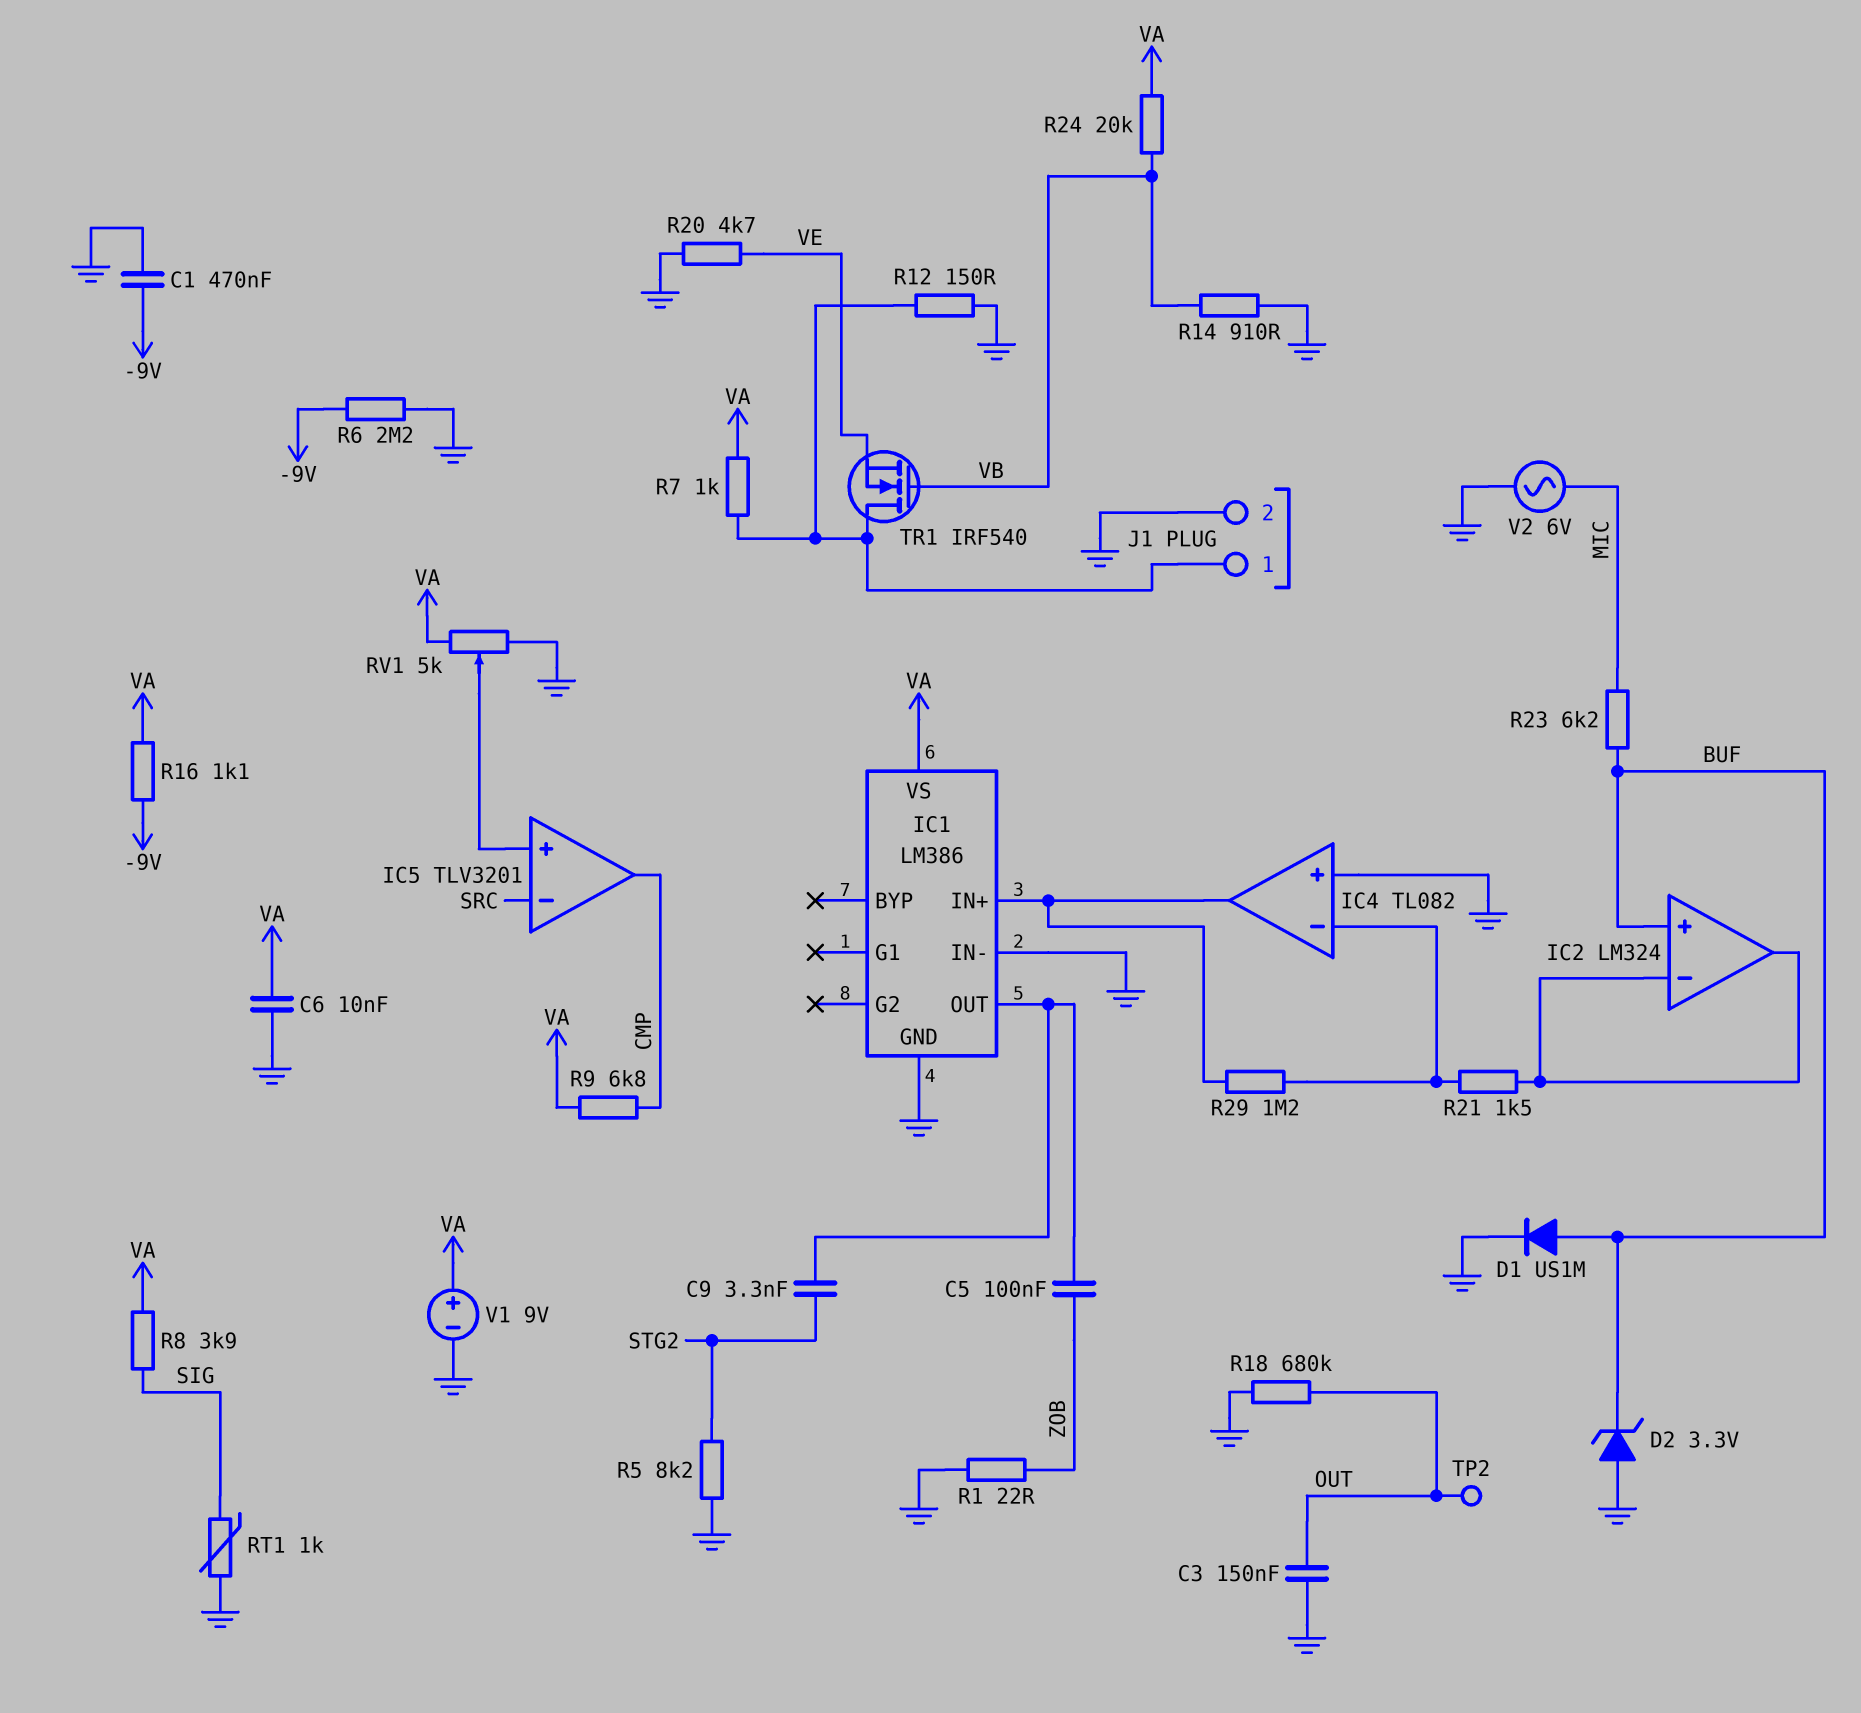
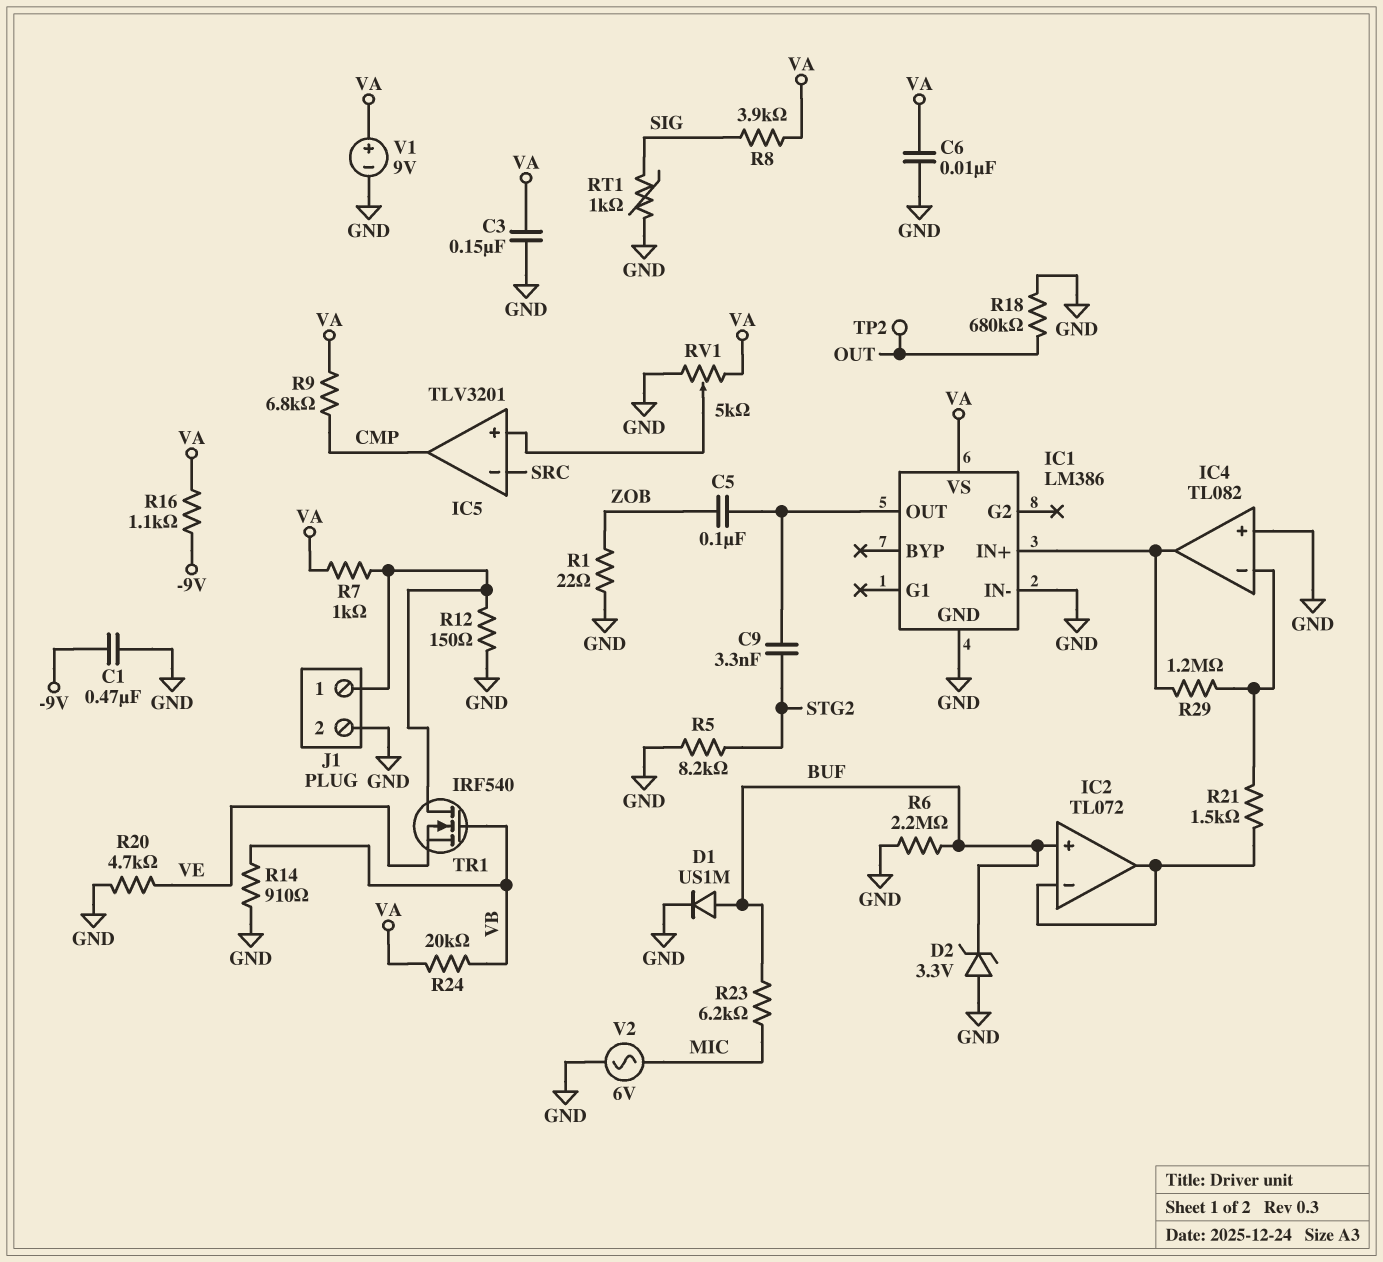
C3: 150nF (GND, OUT) -> 150nF (GND, VA)
IC2: LM324 -> TL072
R6: 2.2M (-9V, GND) -> 2.2M (BUF, GND)

